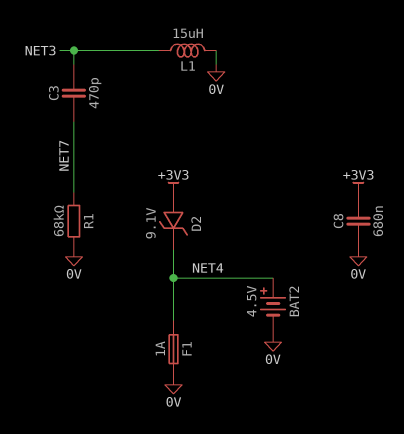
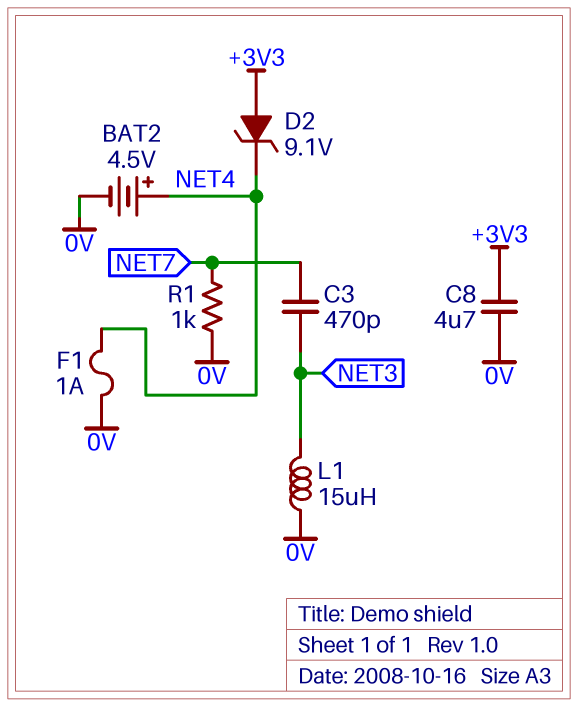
C8: 680nF (+3V3, 0V) -> 4.7uF (+3V3, 0V)
R1: 68k (0V, NET7) -> 1k (0V, NET7)

